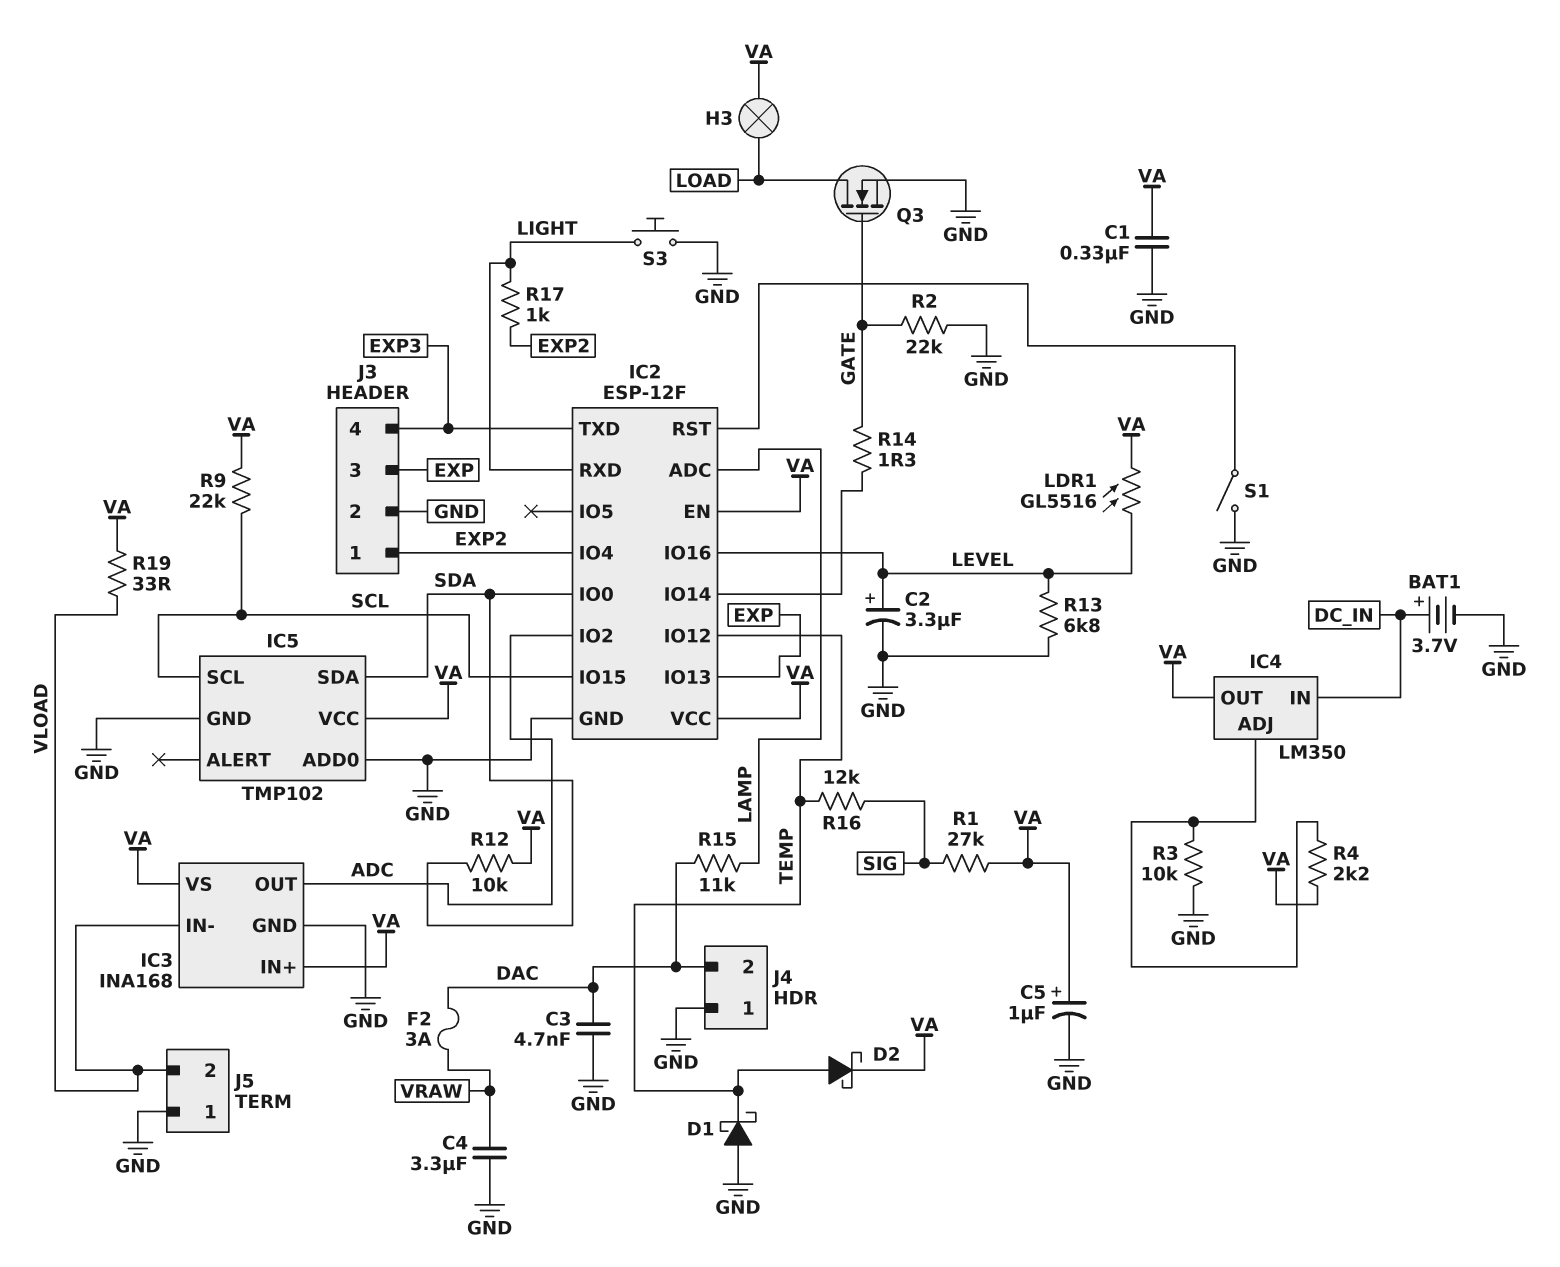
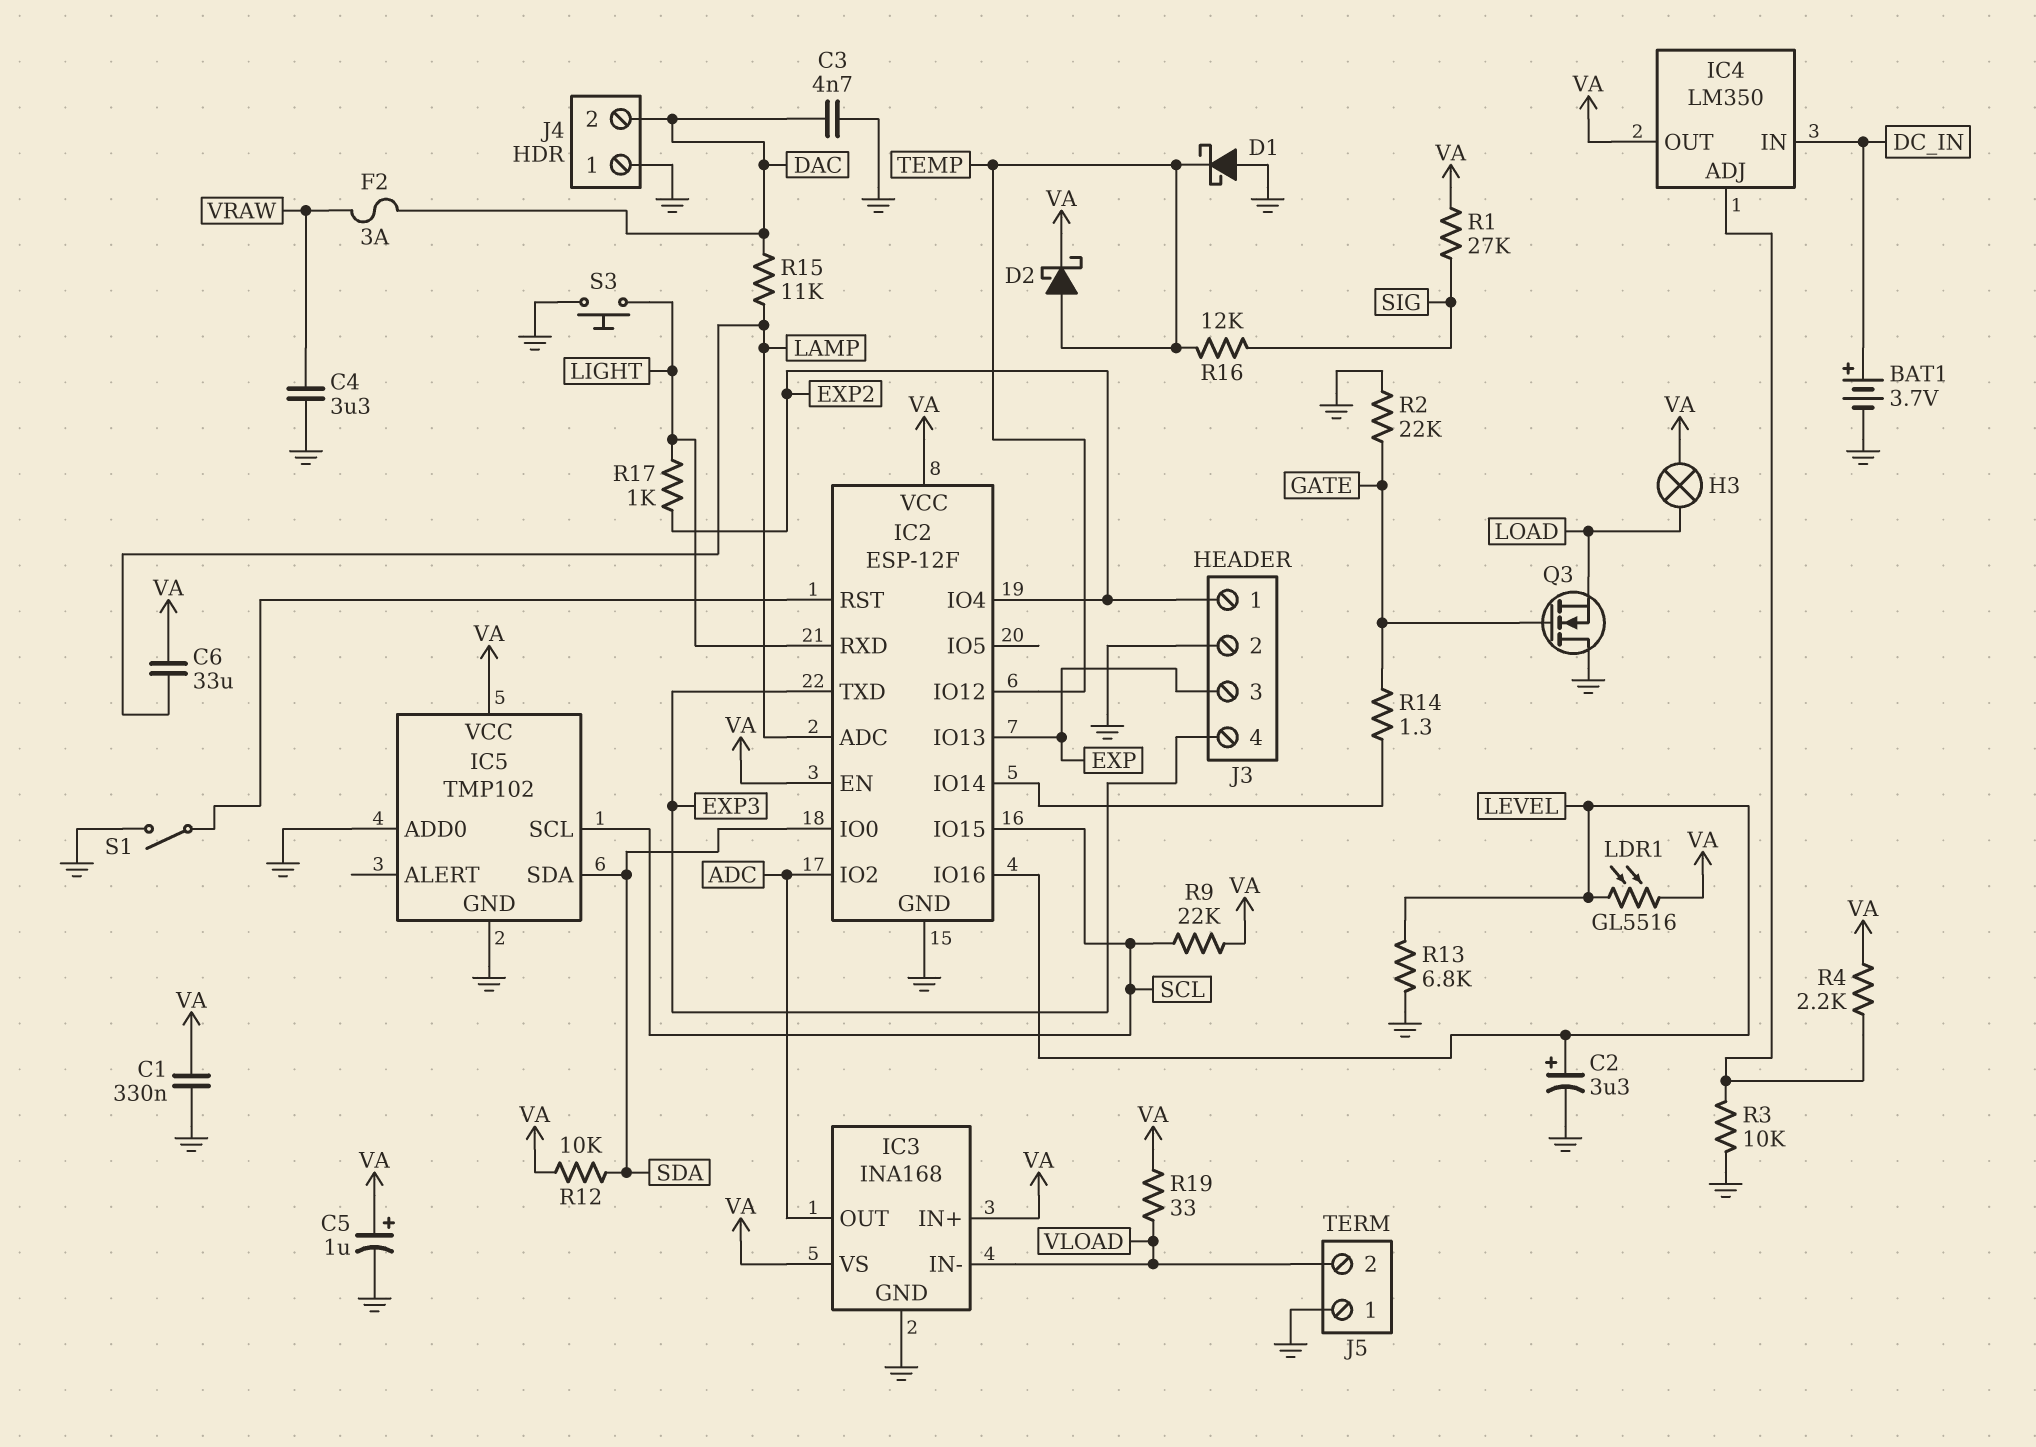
C6: none -> 33uF (LAMP, VA)
Q3: NMOS (G GATE, D LOAD, S GND) -> NMOS (G GATE, D GND, S LOAD)

